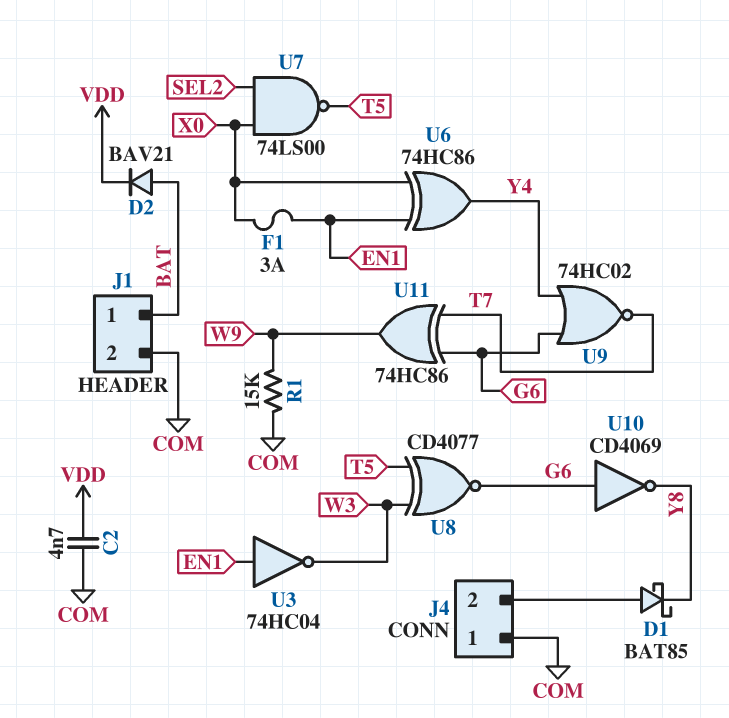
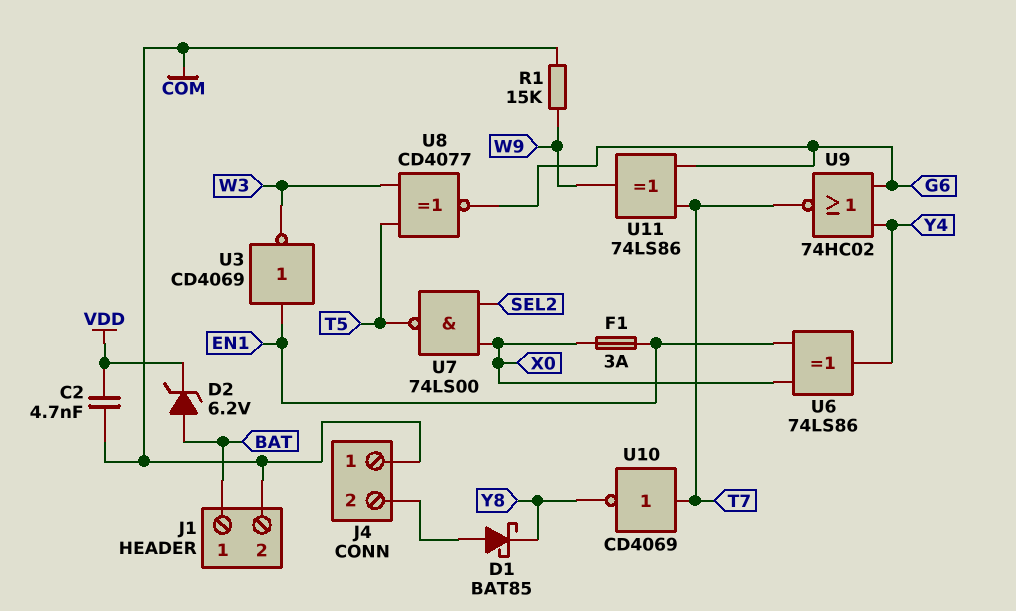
D2: diode BAV21 (A BAT, K VDD) -> zener 6.2V (A BAT, K VDD)
U3: NOT 74HC04 (in EN1, out W3) -> NOT CD4069 (in EN1, out W3)
U6: XOR 74HC86 (in EN1, in X0, out Y4) -> XOR 74LS86 (in EN1, in X0, out Y4)
U10: NOT CD4069 (in G6, out Y8) -> NOT CD4069 (in T7, out Y8)
U11: XOR 74HC86 (in G6, in T7, out W9) -> XOR 74LS86 (in G6, in T7, out W9)

